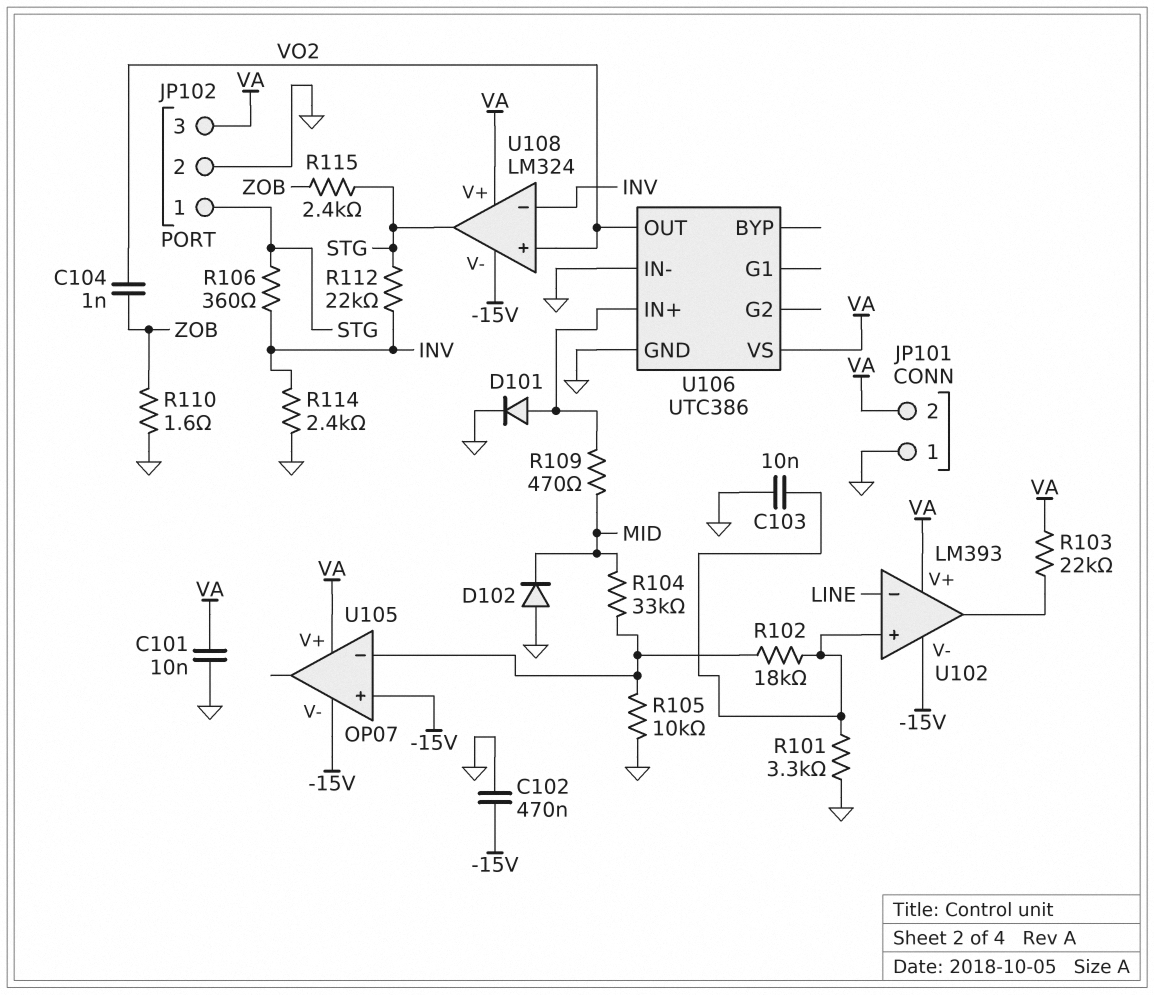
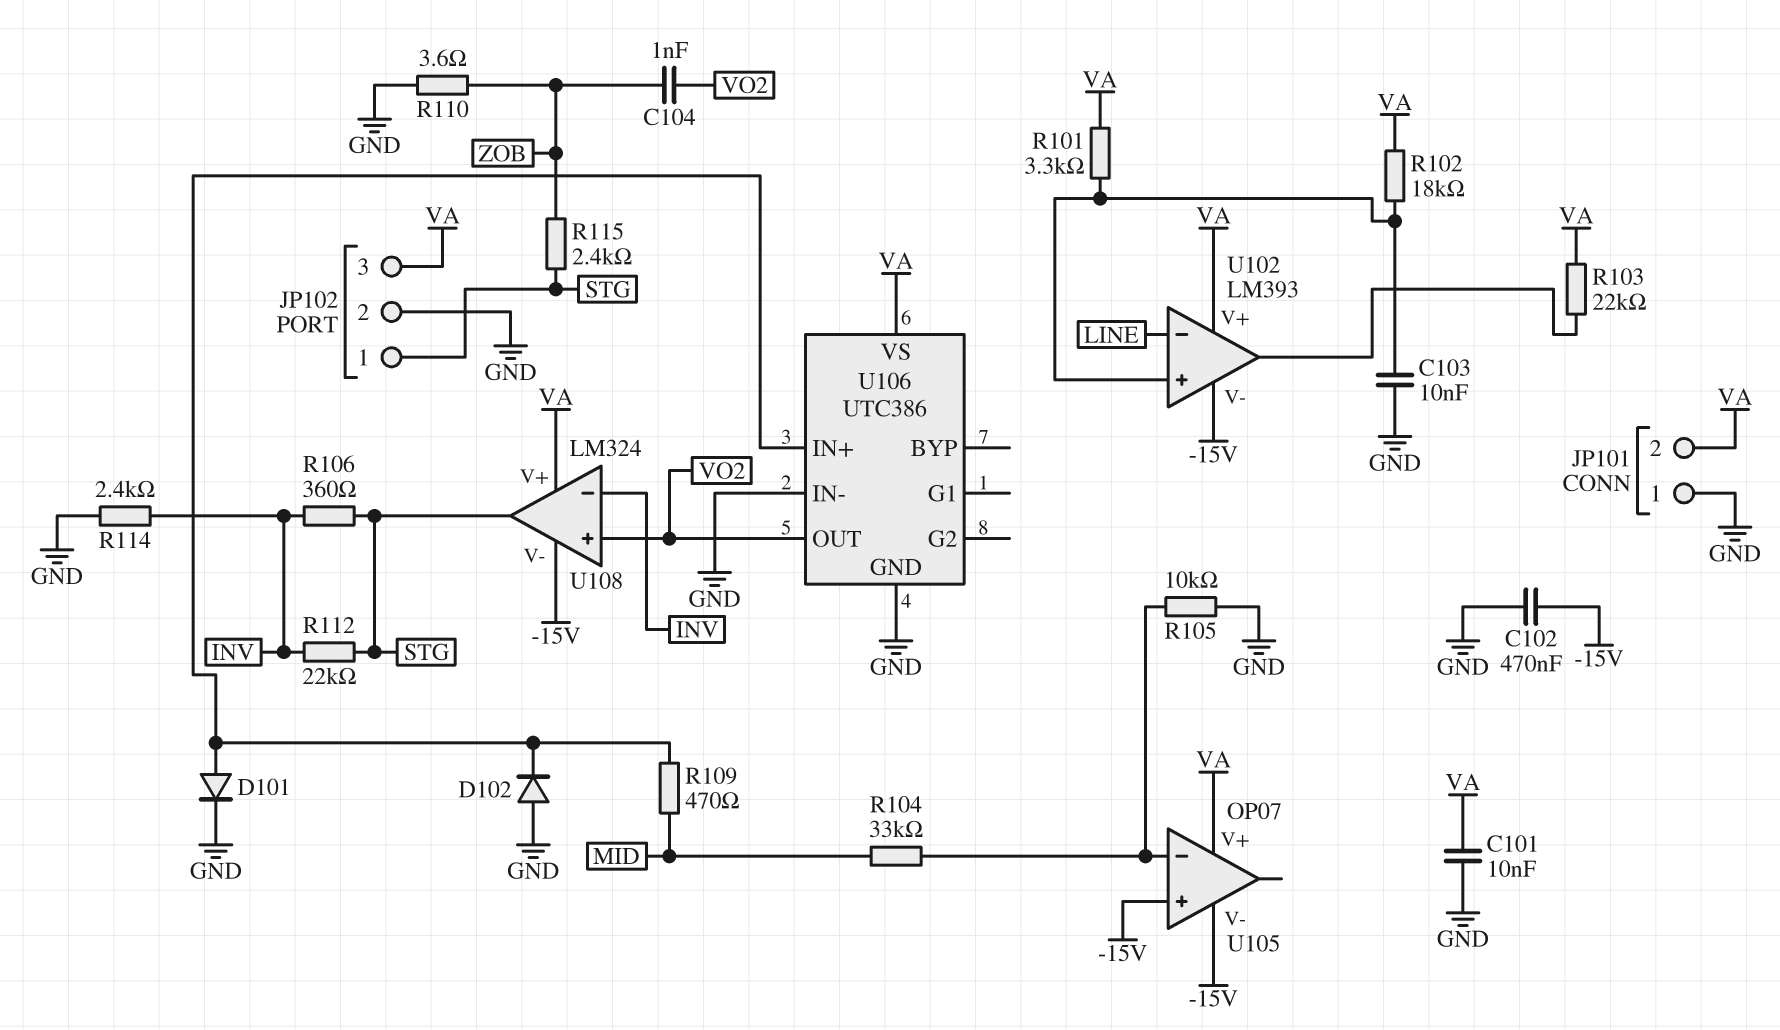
D102: diode (A GND, K MID) -> diode (A GND, K U106/IN+)
R101: 3.3k (GND, U102/in+) -> 3.3k (U102/in+, VA)
R102: 18k (U102/in+, U105/in-) -> 18k (U102/in+, VA)
R110: 1.6 (GND, ZOB) -> 3.6 (GND, ZOB)

